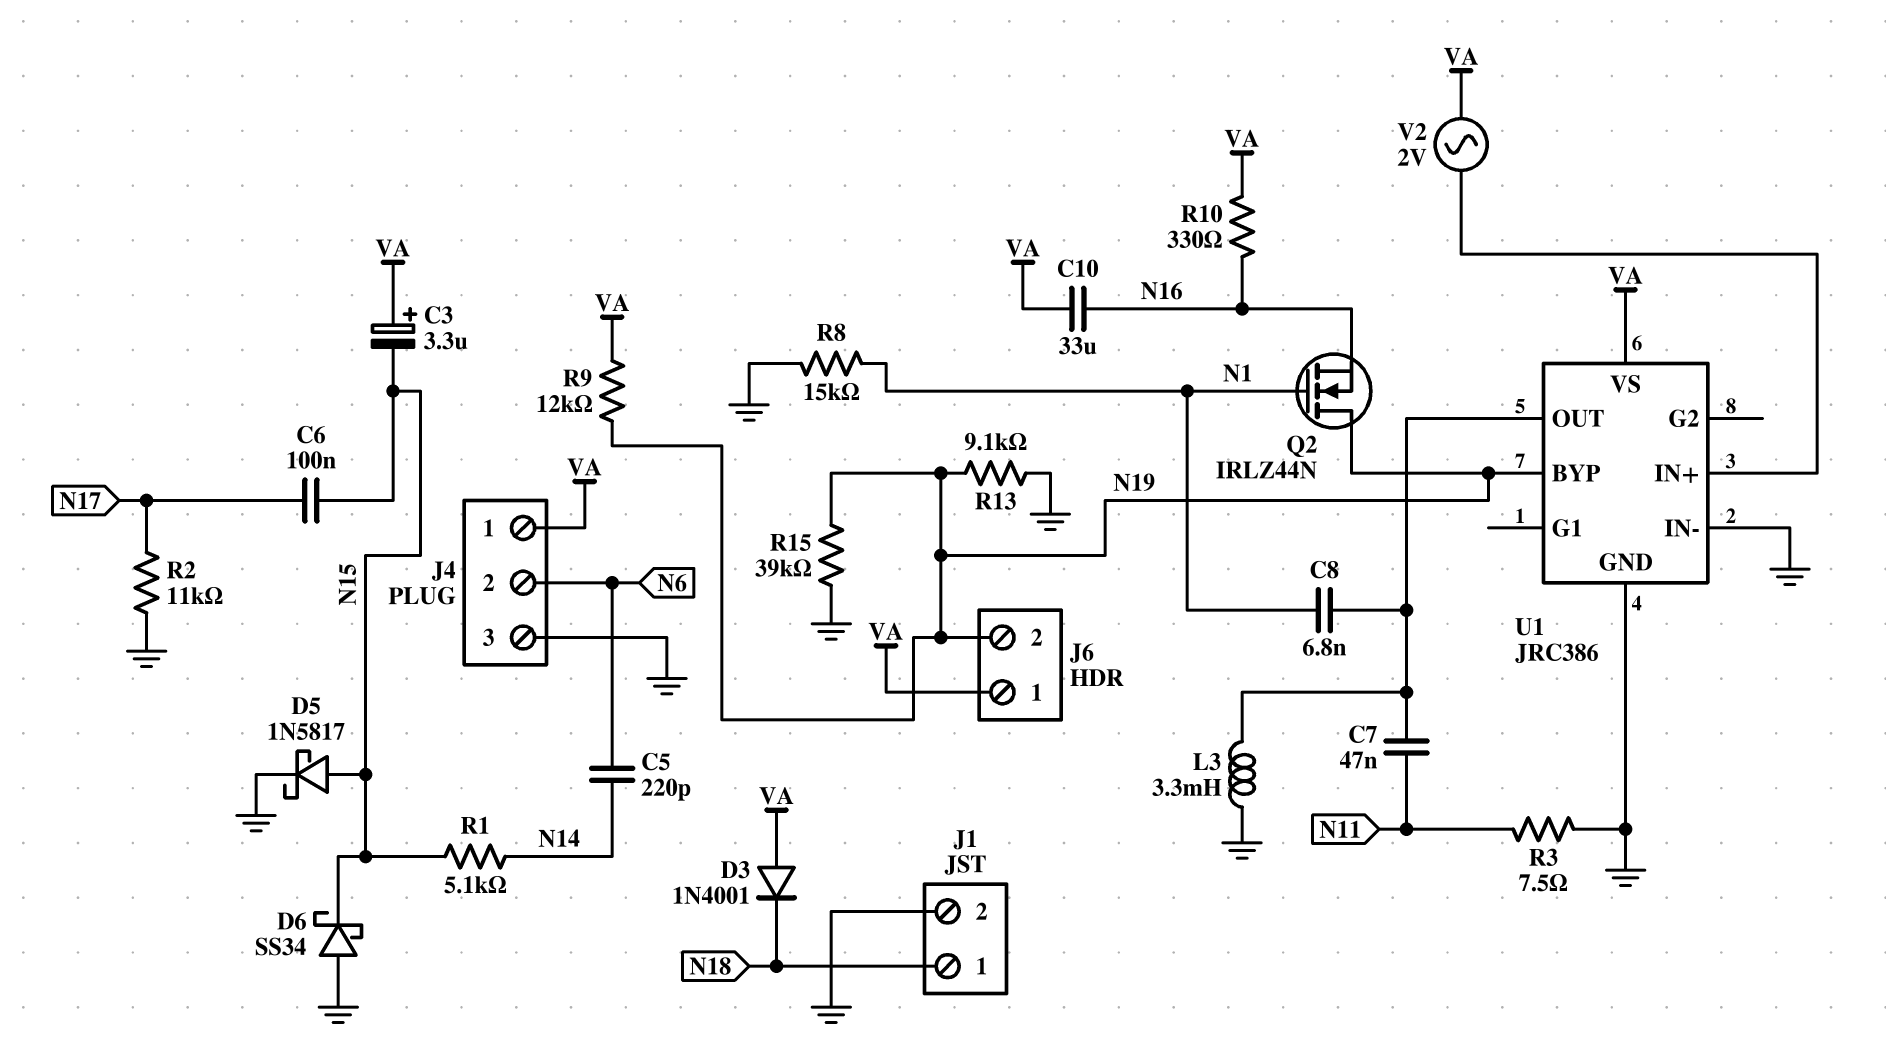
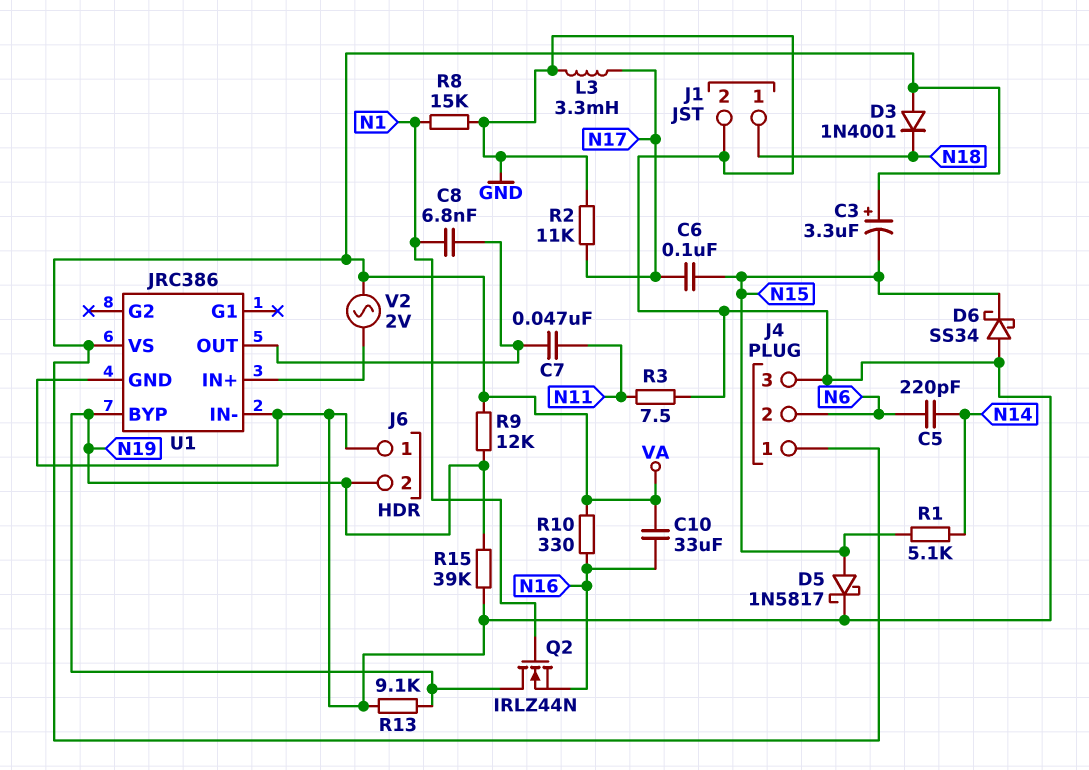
J6 pin 1: VA -> GND
L3: 3.3mH (GND, U1/OUT) -> 3.3mH (GND, N17)

